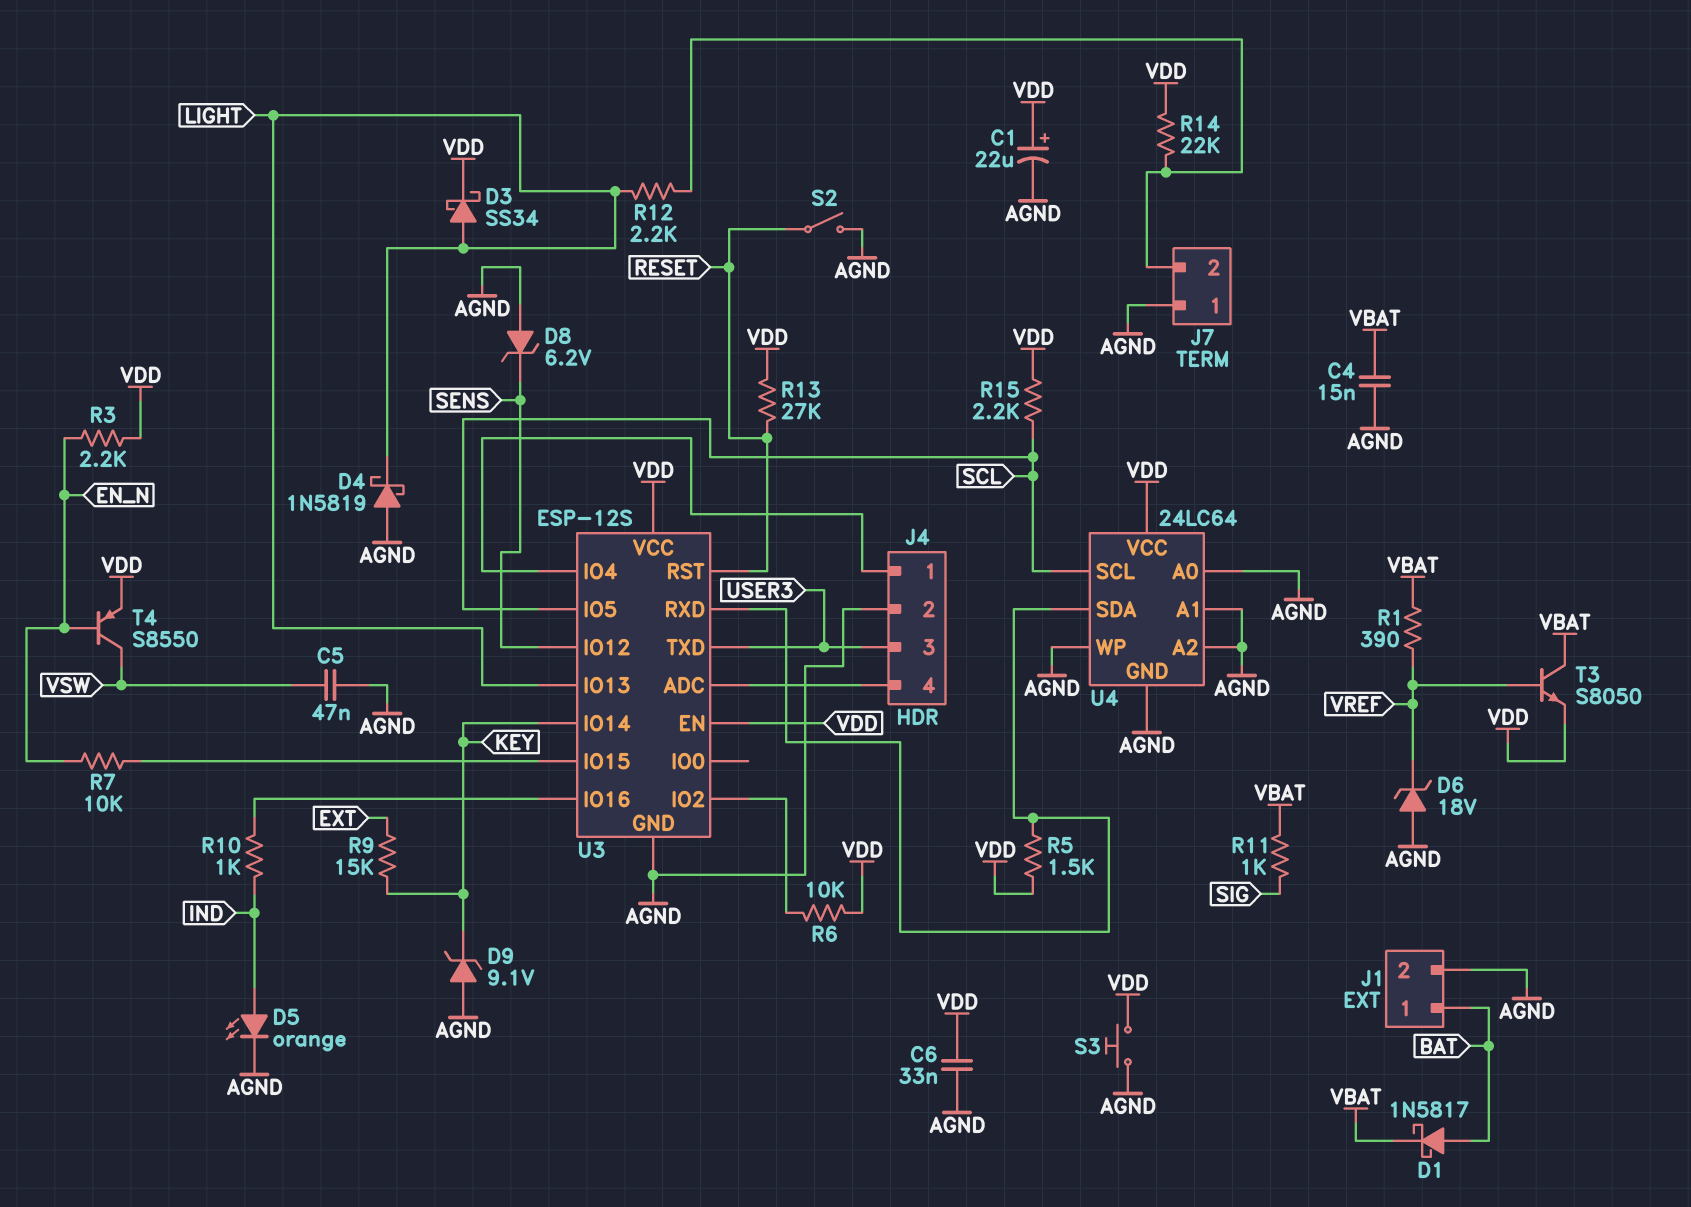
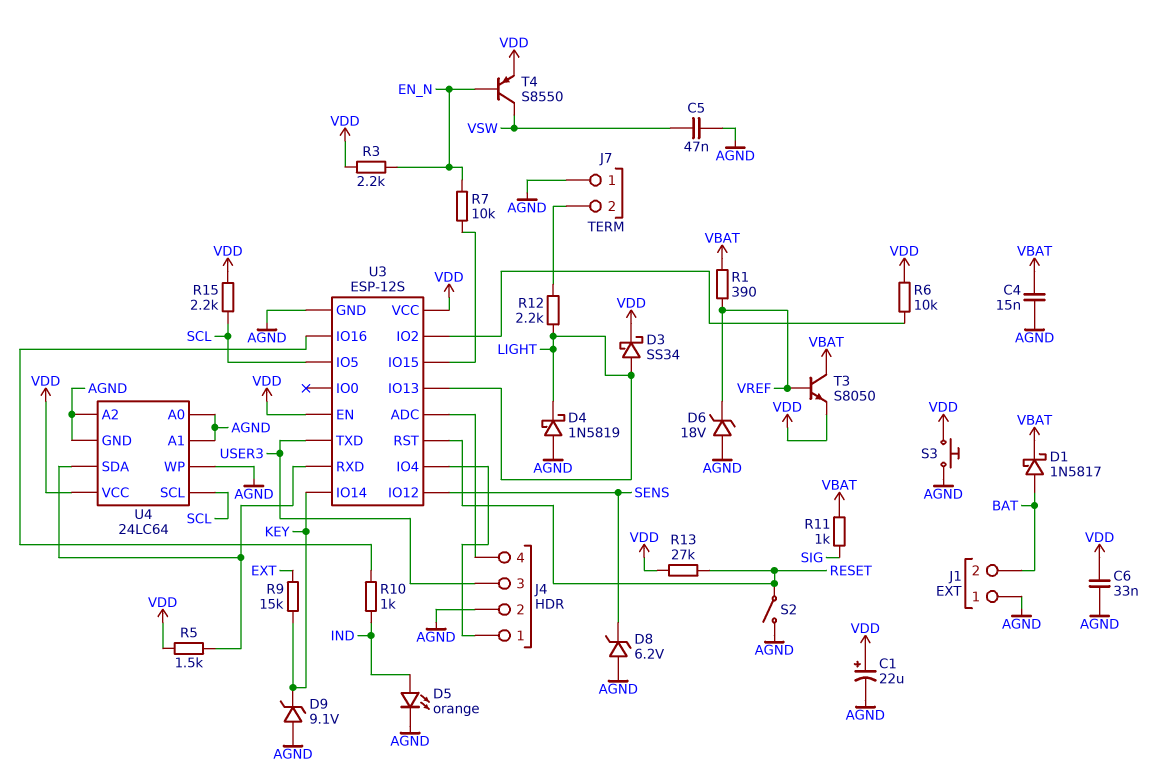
J1 pin 1: BAT -> AGND
J1 pin 2: AGND -> BAT
R14: 22k (J7/2, VDD) -> none

